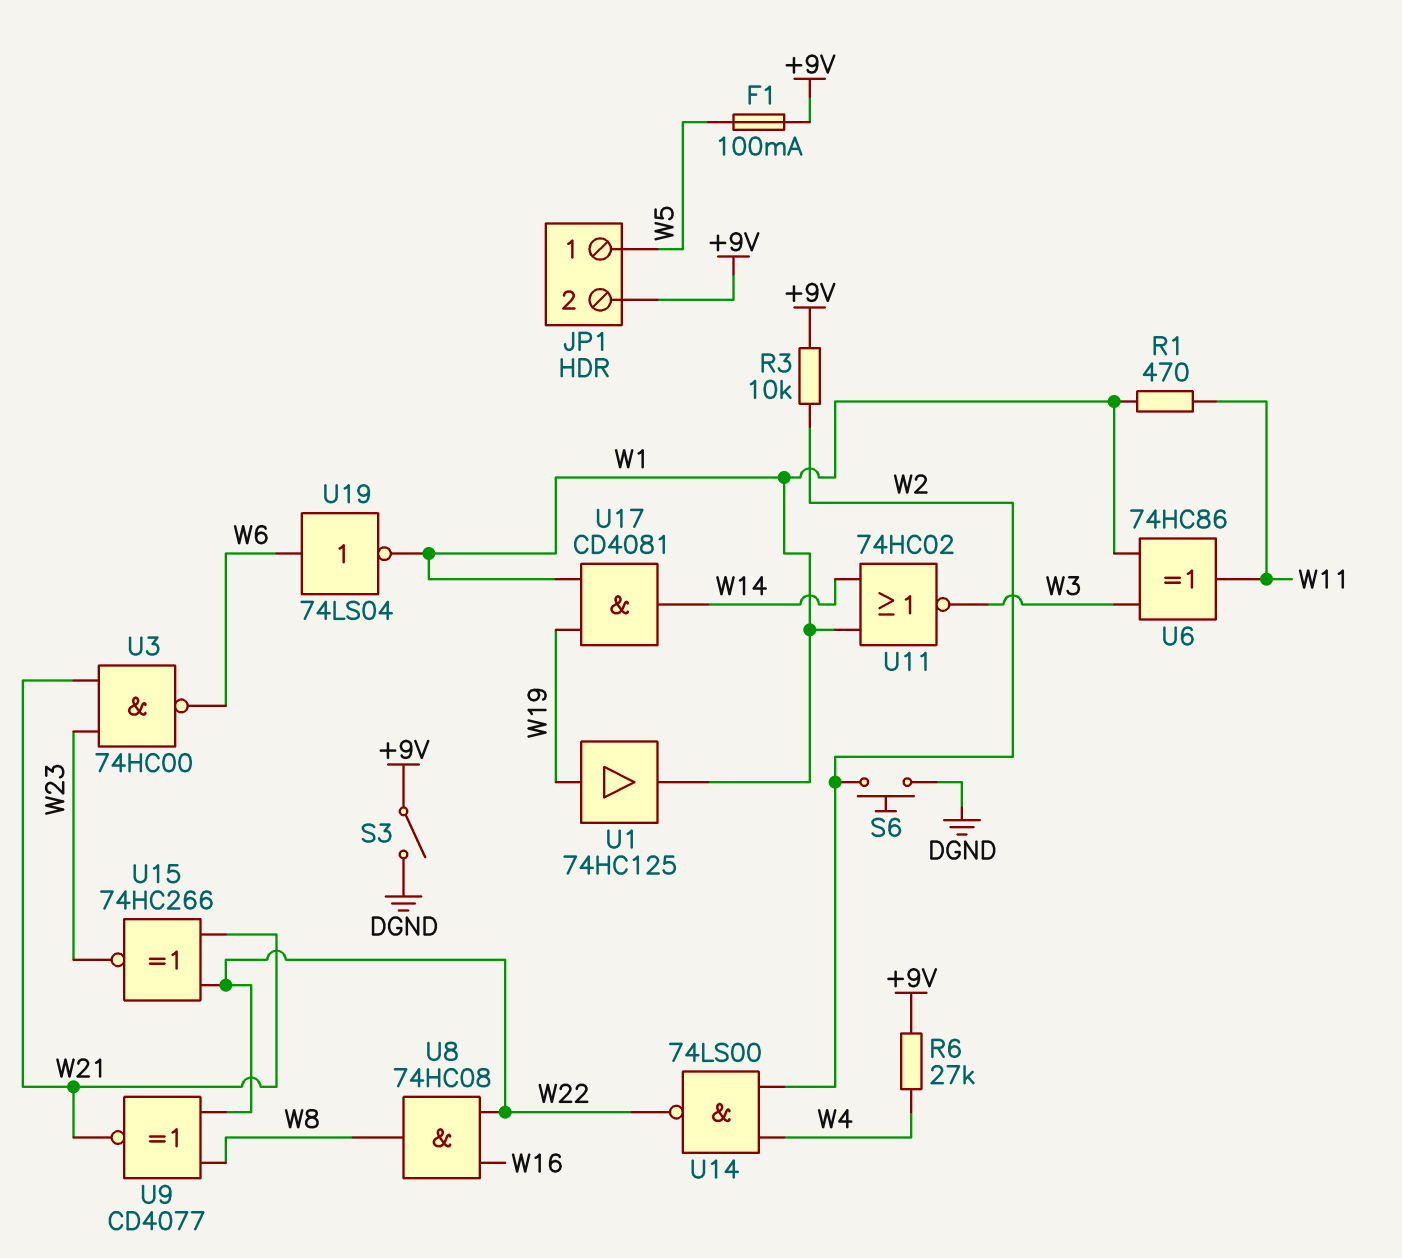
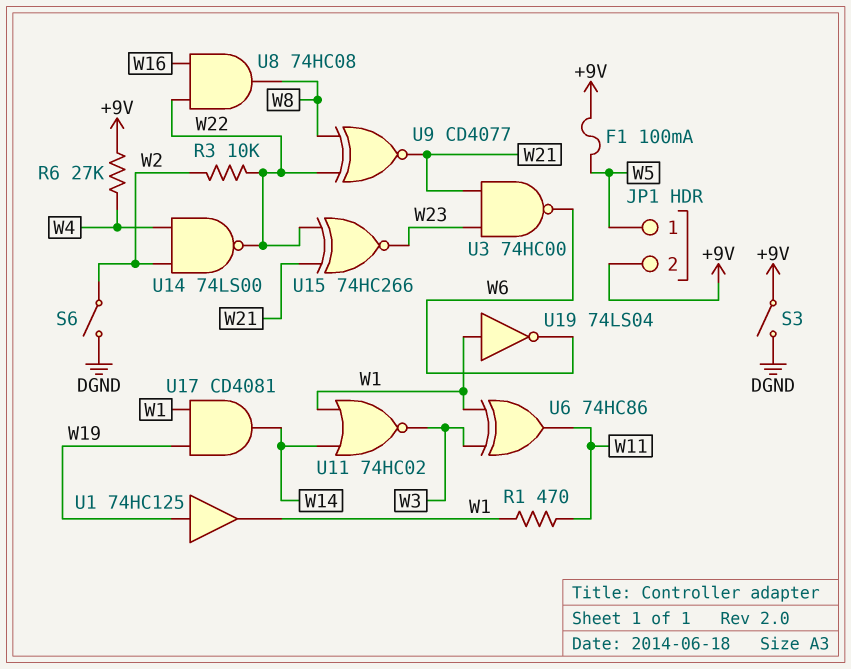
R3: 10k (+9V, W2) -> 10k (W2, W22)
S6: button (DGND, W2) -> switch (DGND, W2)
U19: NOT 74LS04 (in W6, out W1) -> NOT 74LS04 (in W1, out W6)

